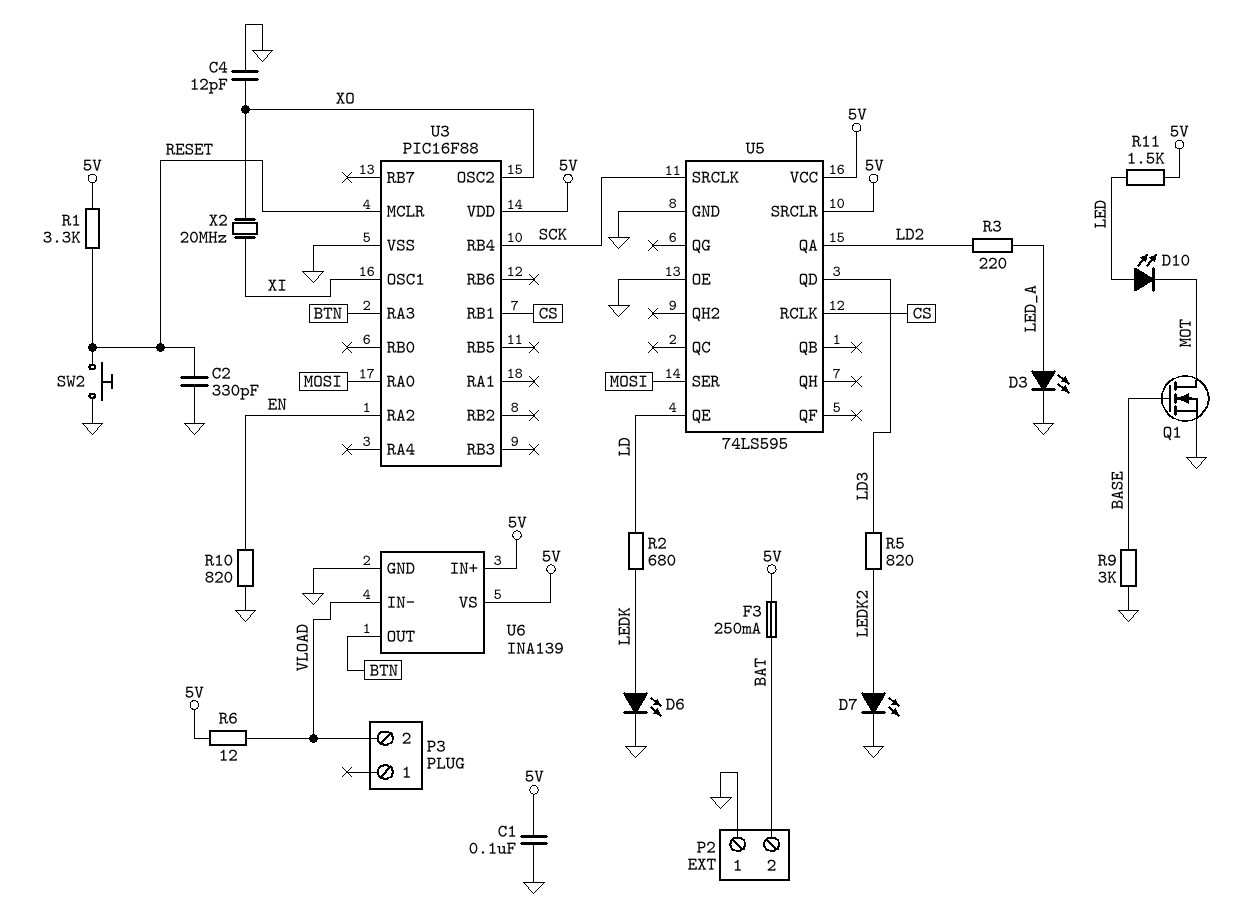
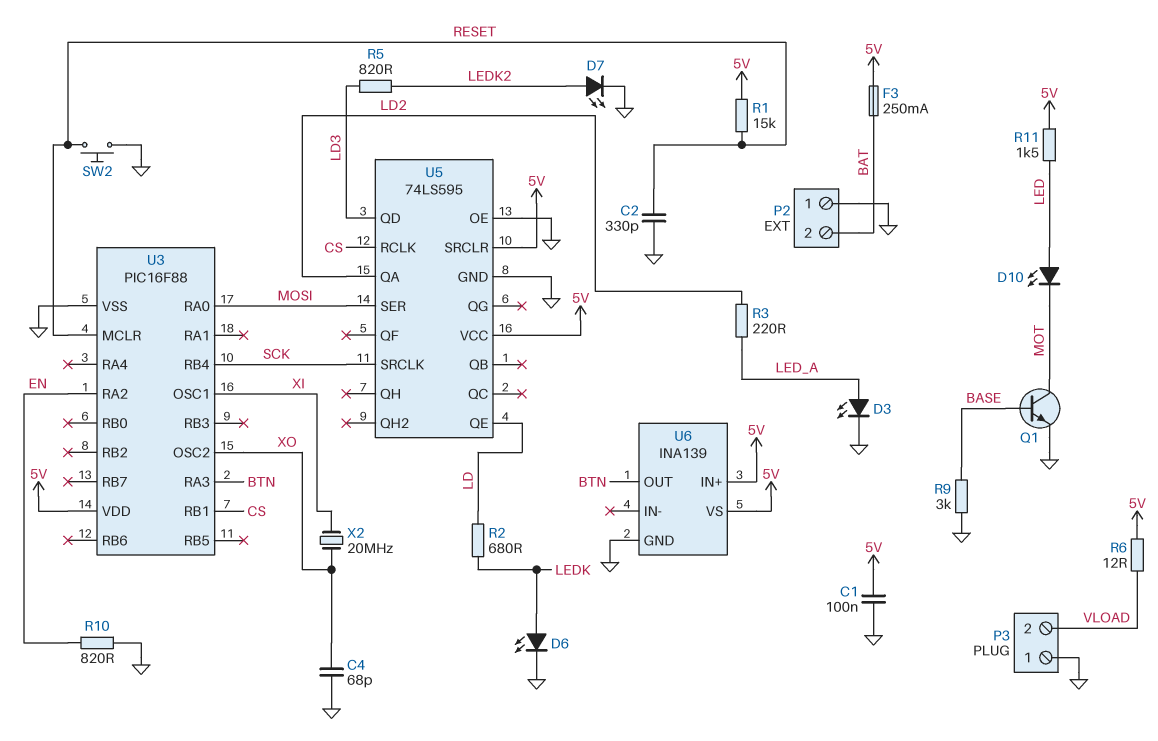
C4: 12pF (GND, XO) -> 68pF (GND, XO)
P3 pin 1: none -> GND
Q1: NMOS (G BASE, D MOT, S GND) -> NPN (B BASE, C MOT, E GND)
R1: 3.3k (5V, RESET) -> 15k (5V, RESET)
U6 pin IN-: VLOAD -> none

